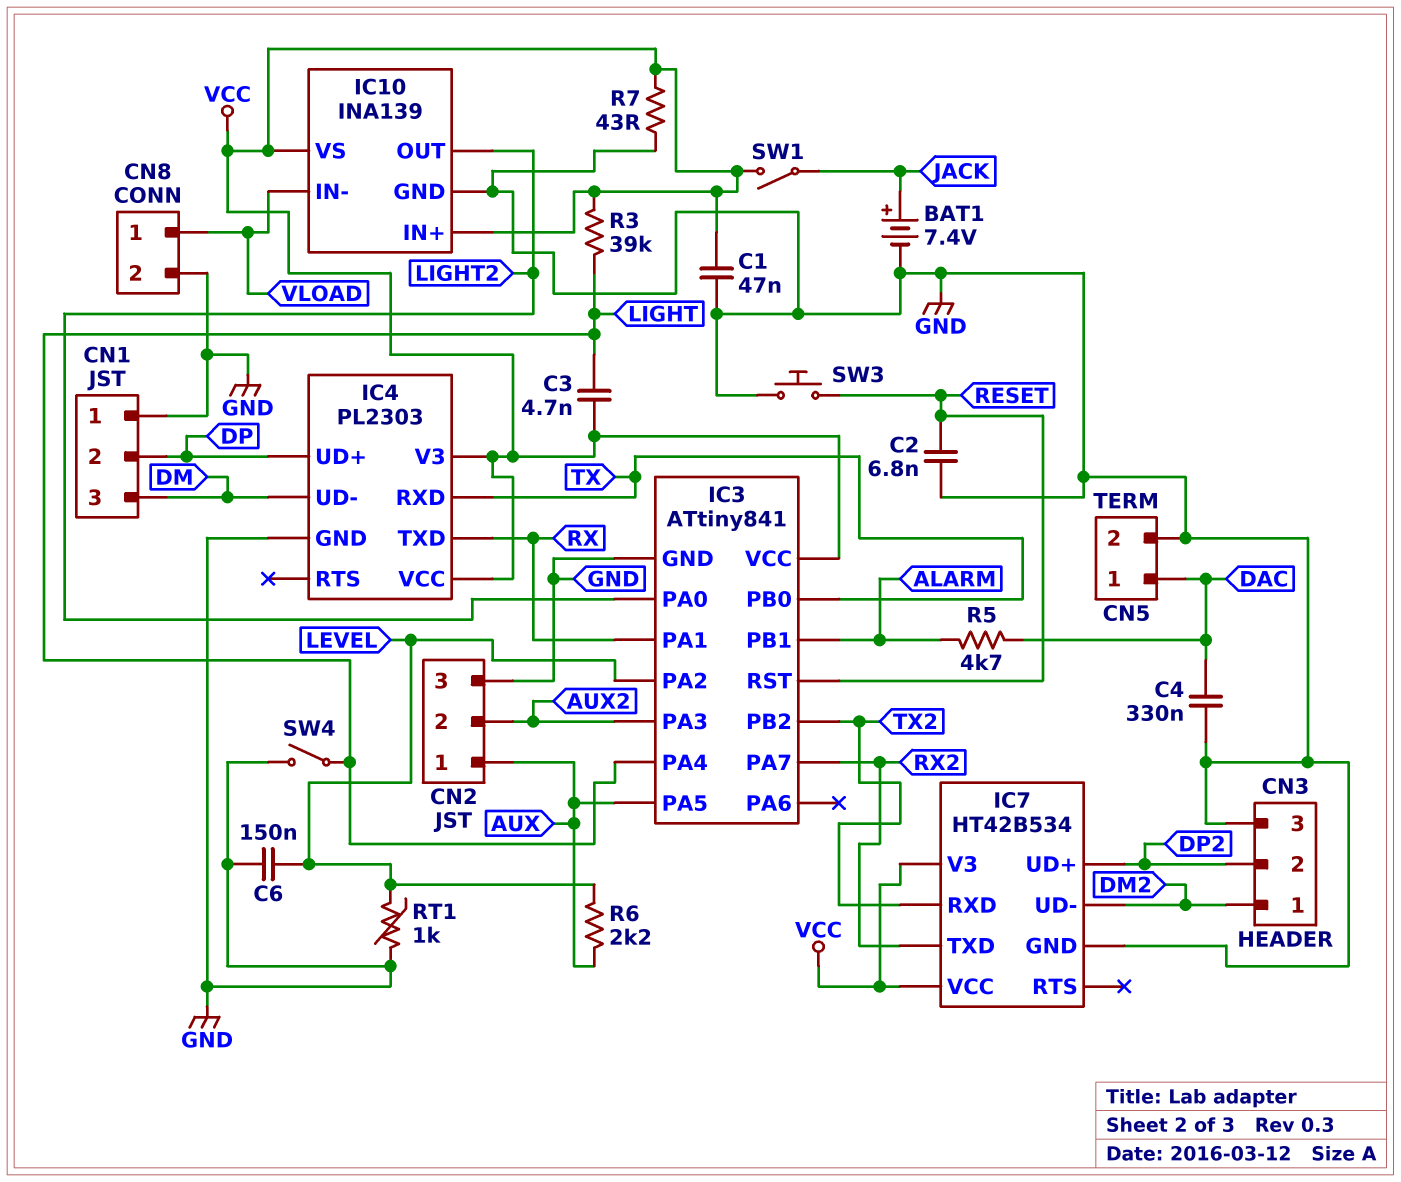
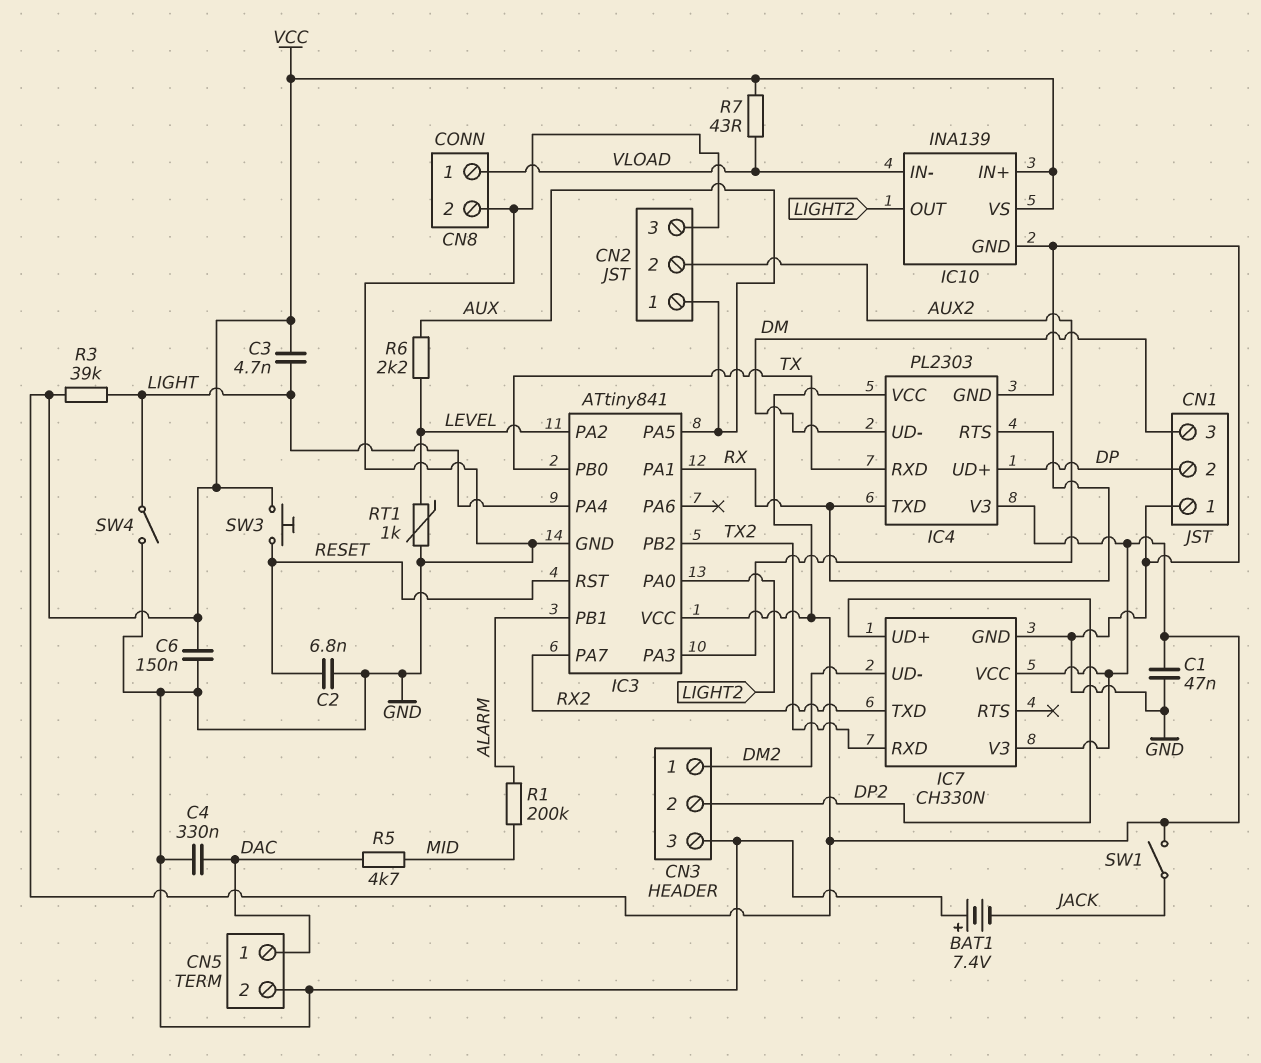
BAT1: 7.4V (plus JACK, minus GND) -> 7.4V (plus GND, minus JACK)
C6: 150nF (GND, LEVEL) -> 150nF (GND, VCC)
IC4 pin RTS: none -> RX
IC7: HT42B534 -> CH330N
R1: none -> 200k (ALARM, MID)
R5: 4.7k (ALARM, DAC) -> 4.7k (DAC, MID)
R7: 43 (GND, VCC) -> 43 (VCC, VLOAD)
SW3: button (GND, RESET) -> button (RESET, VCC)

